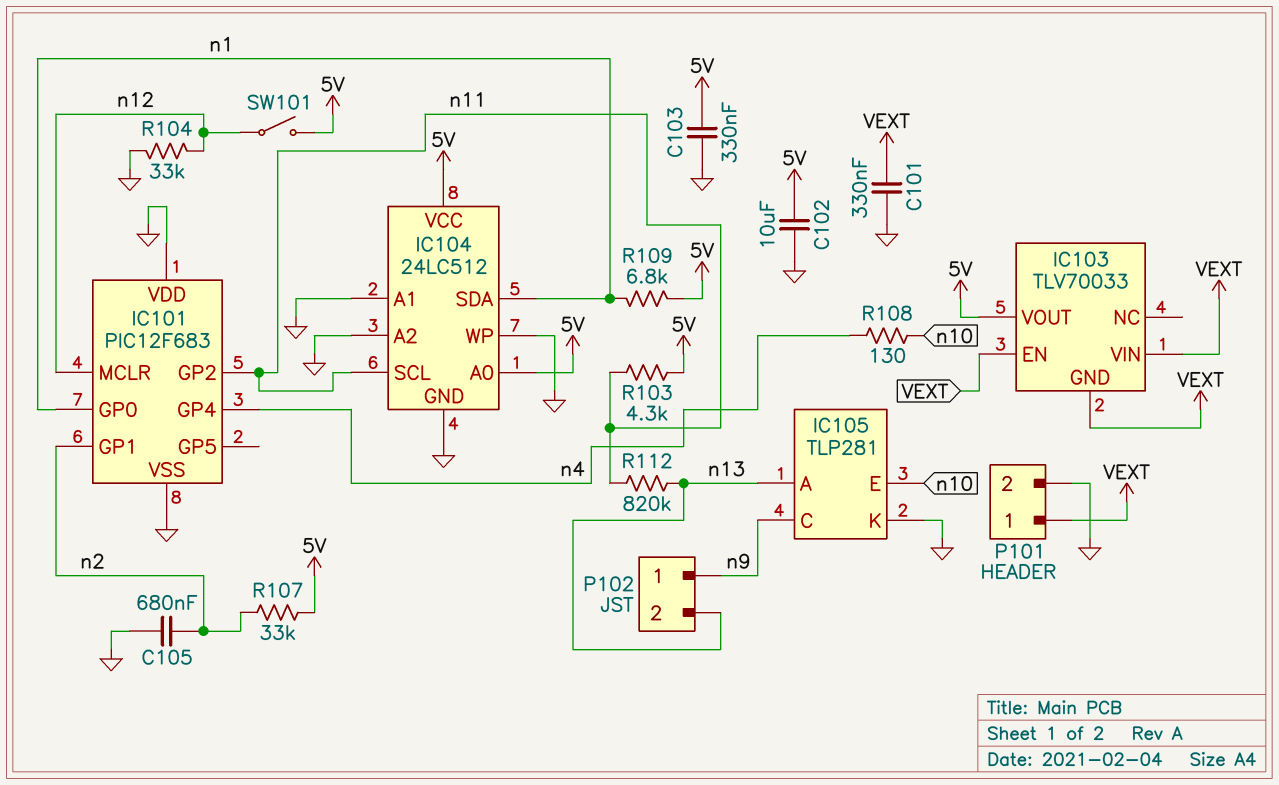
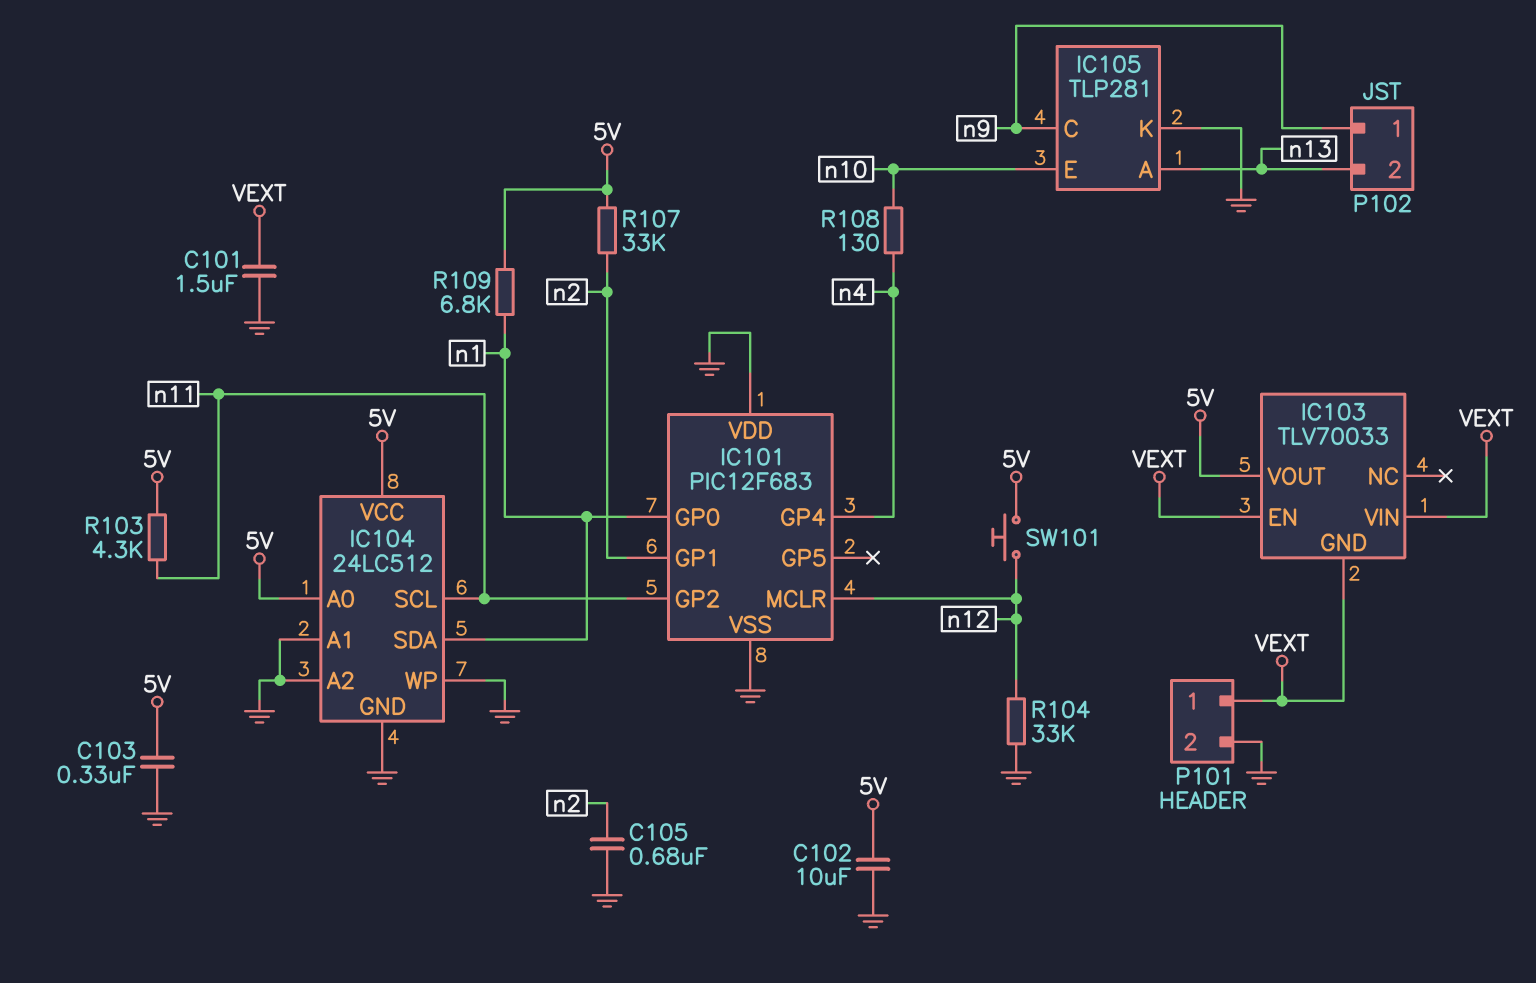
C101: 330nF (GND, VEXT) -> 1.5uF (GND, VEXT)
R112: 820k (n11, n13) -> none
SW101: switch (5V, n12) -> button (5V, n12)

